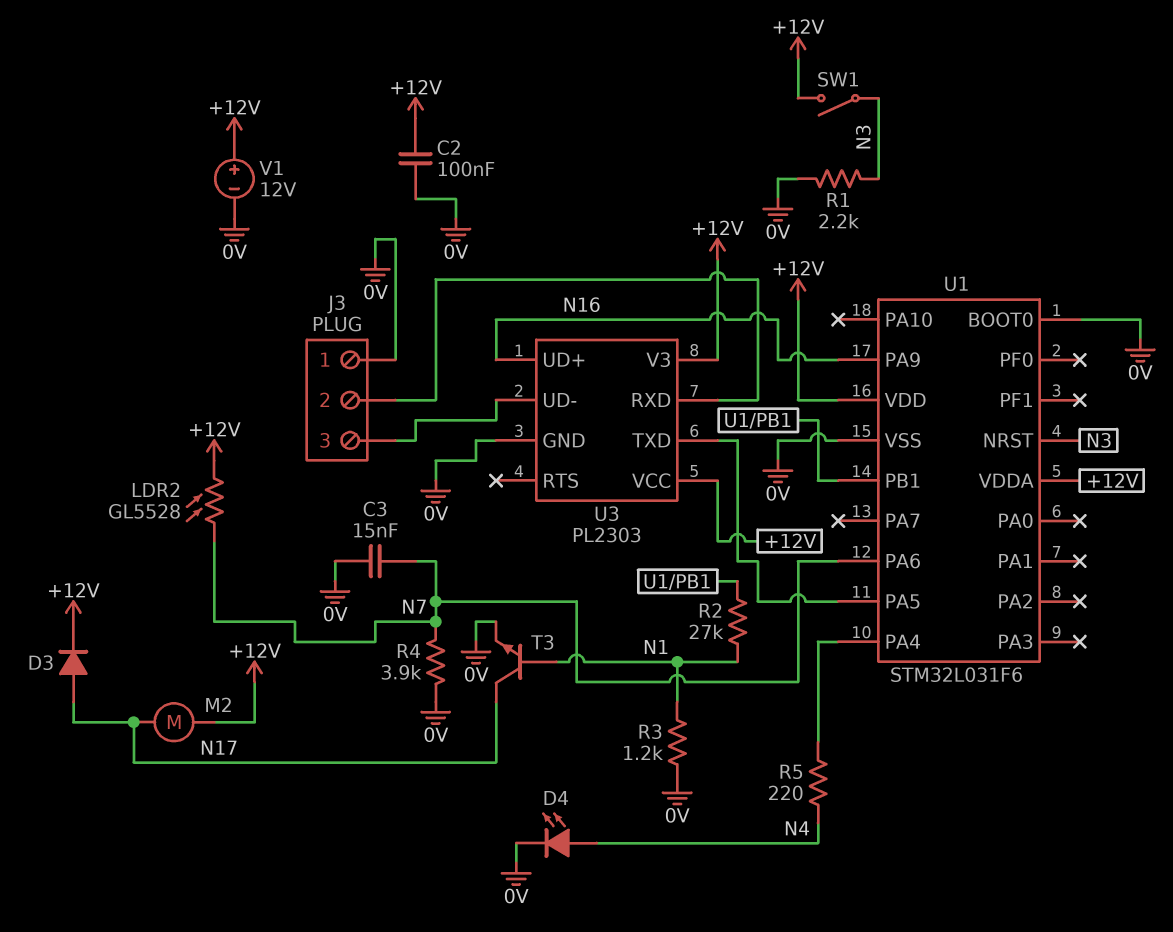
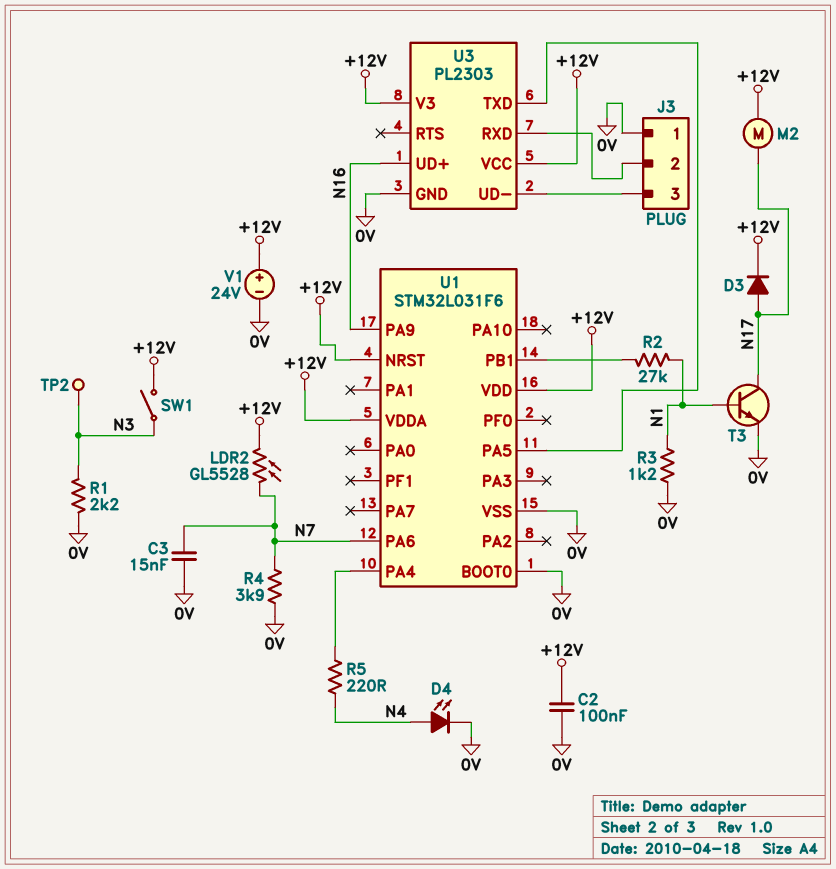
TP2: none -> test point (N3)
U1 pin NRST: N3 -> +12V
V1: 12V (plus +12V, minus 0V) -> 24V (plus +12V, minus 0V)

